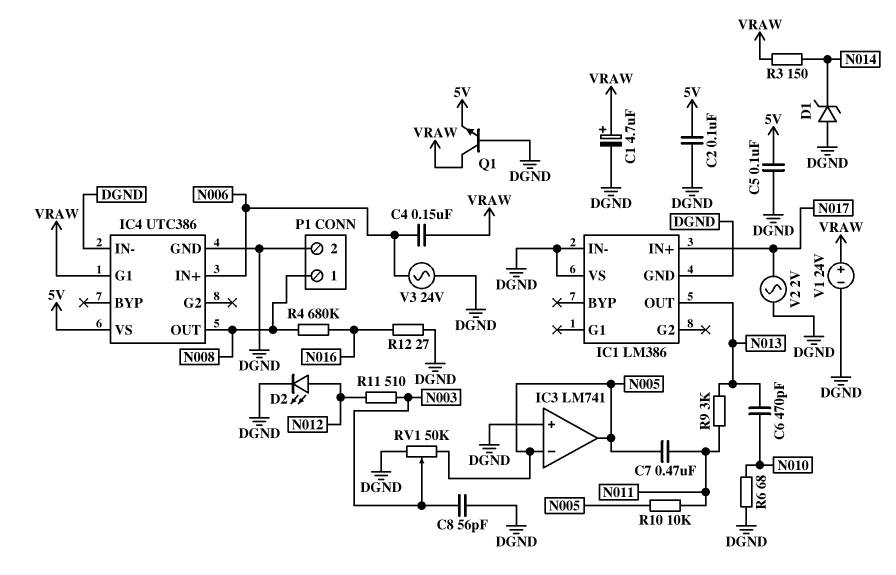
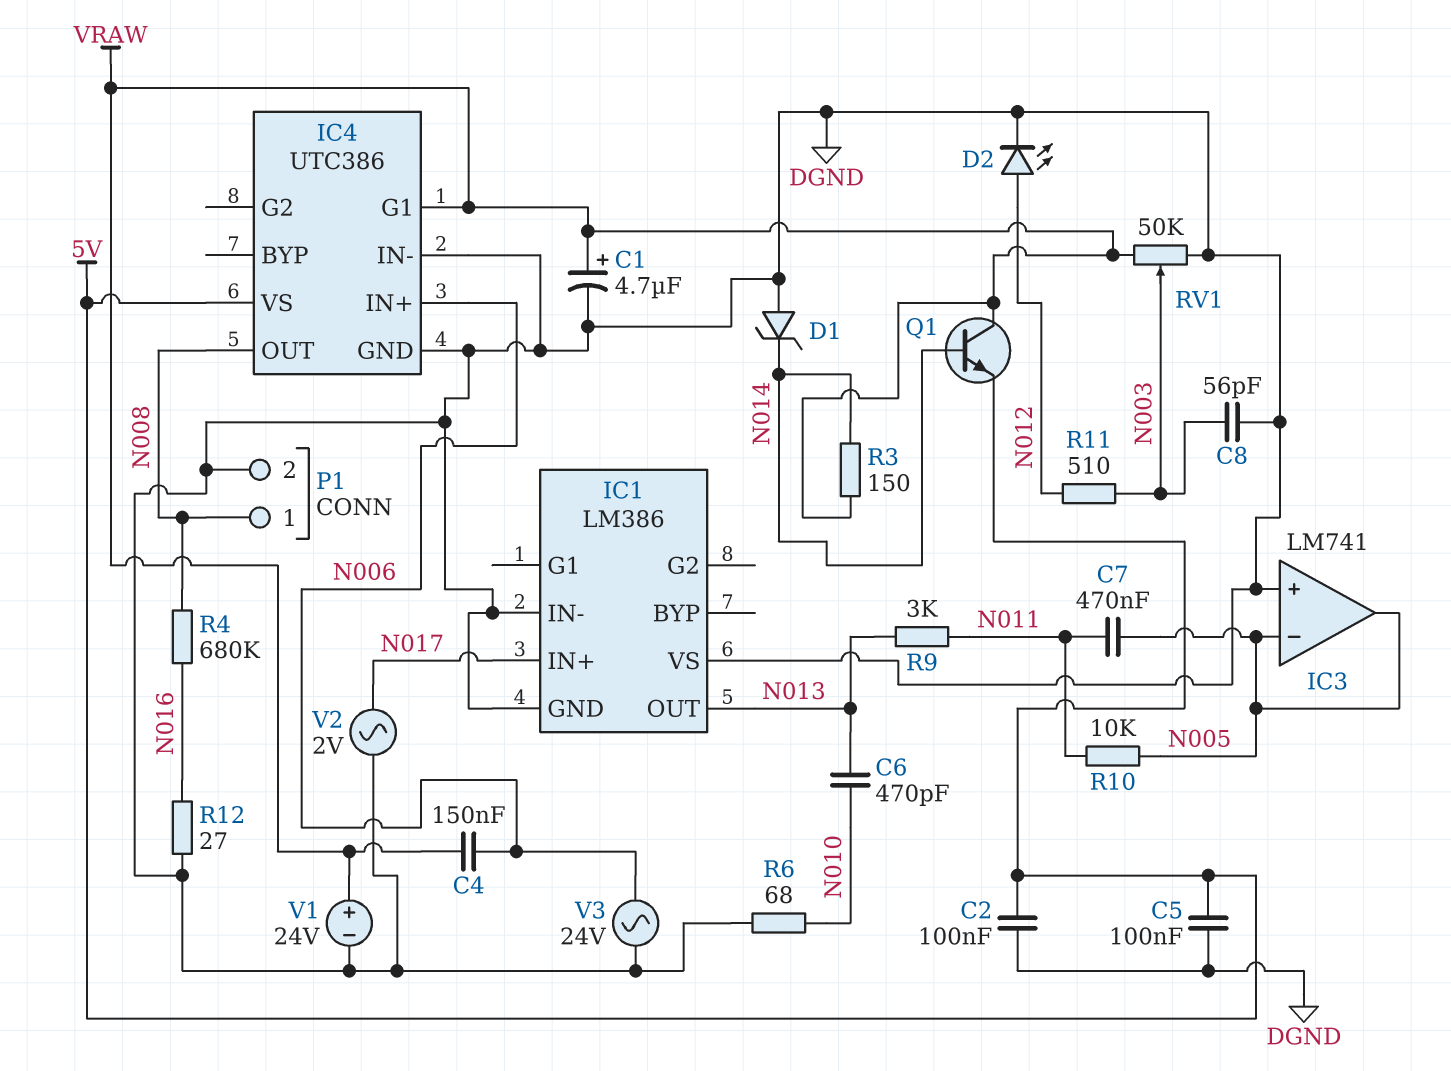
Q1: NPN (B DGND, C VRAW, E 5V) -> NPN (B N014, C VRAW, E 5V)
RV1: 50k (DGND, N005, wiper N003) -> 50k (DGND, VRAW, wiper N003)

